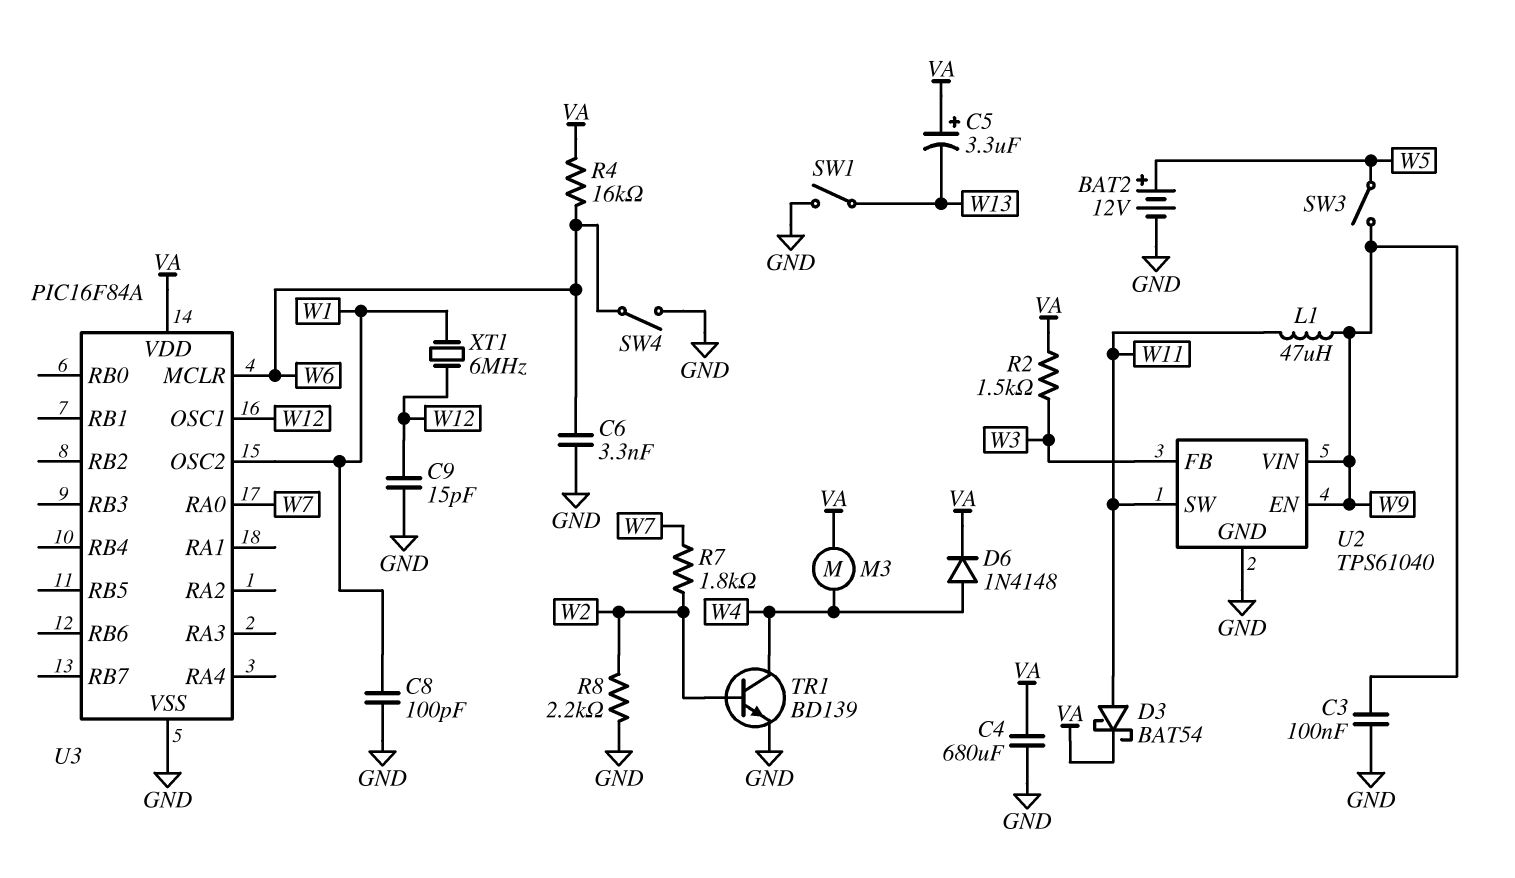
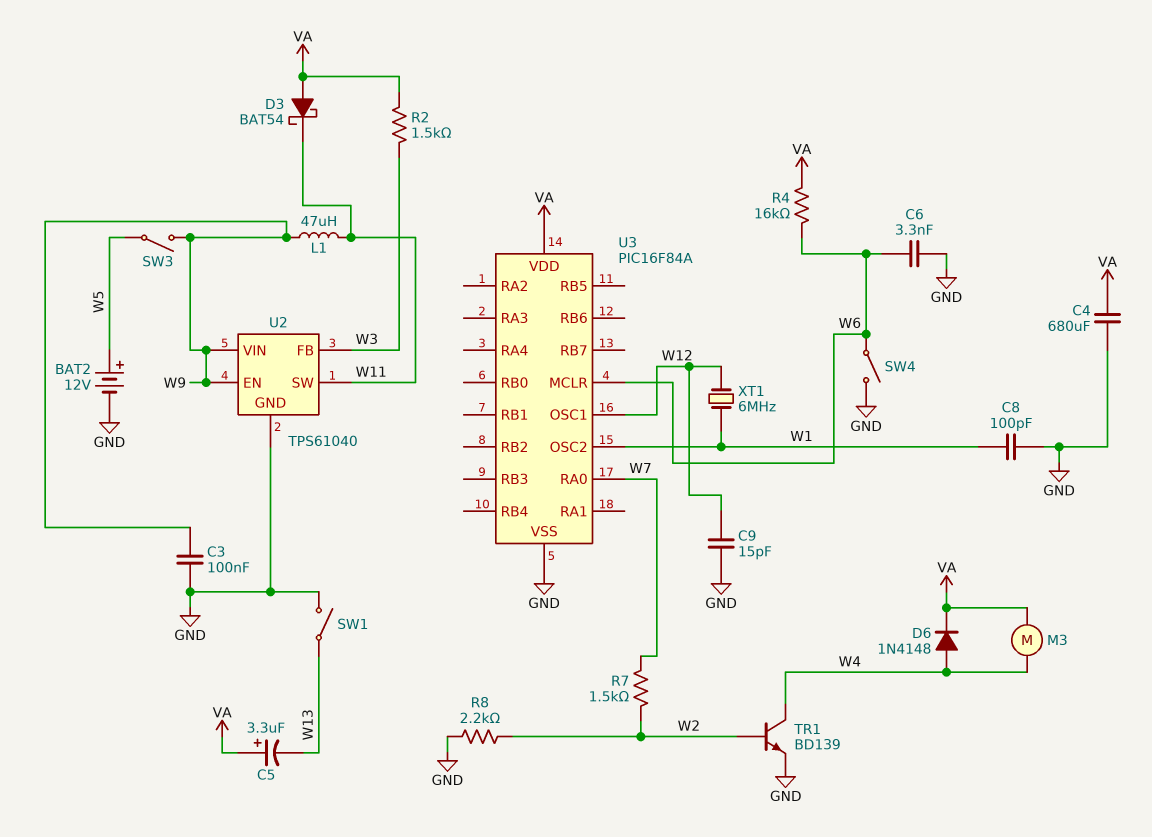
D3: schottky BAT54 (A W11, K VA) -> schottky BAT54 (A VA, K W11)
R7: 1.8k (W2, W7) -> 1.5k (W2, W7)

